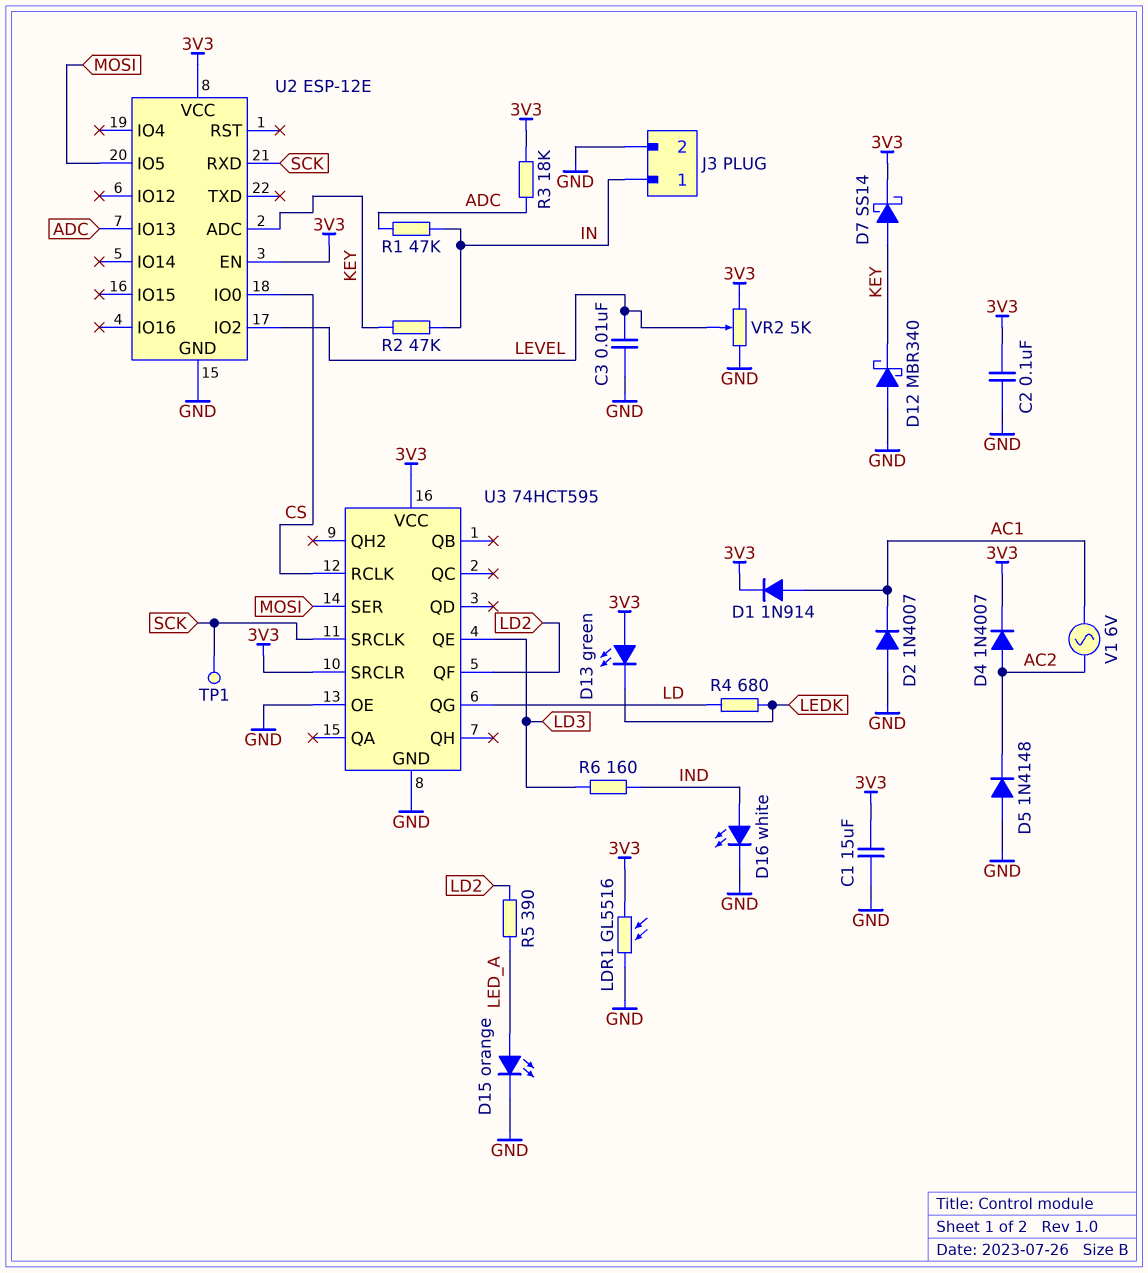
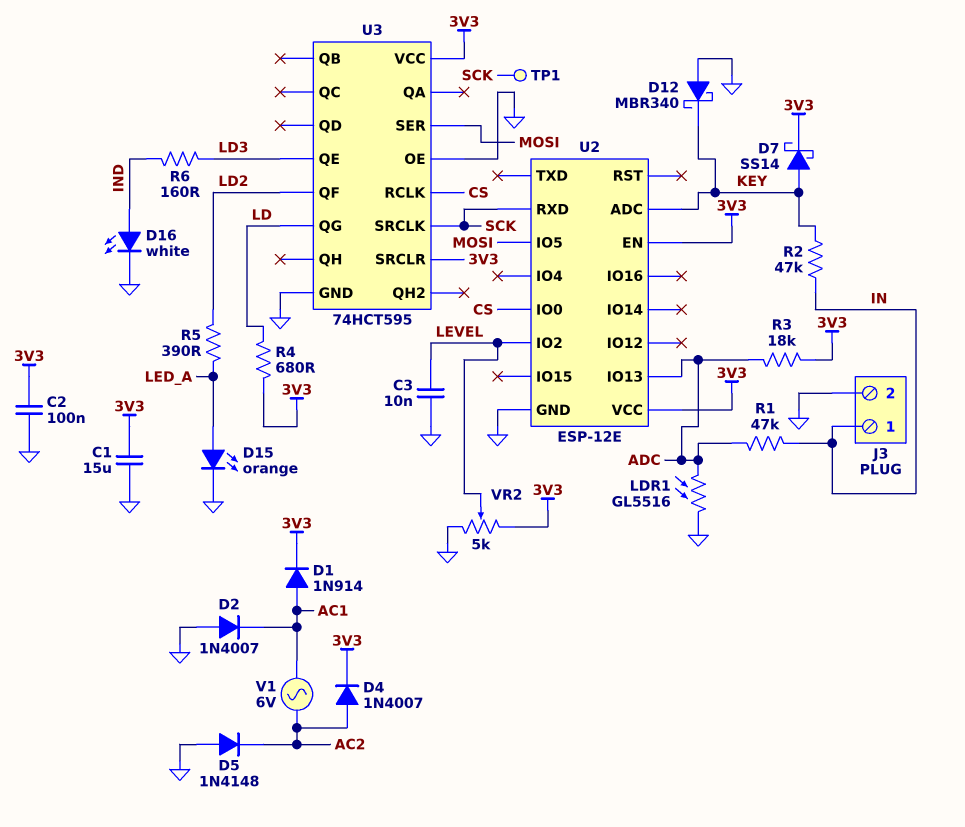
D13: LED green (A 3V3, K LEDK) -> none
LDR1: GL5516 (3V3, GND) -> GL5516 (ADC, GND)
R4: 680 (LD, LEDK) -> 680 (3V3, LD)

